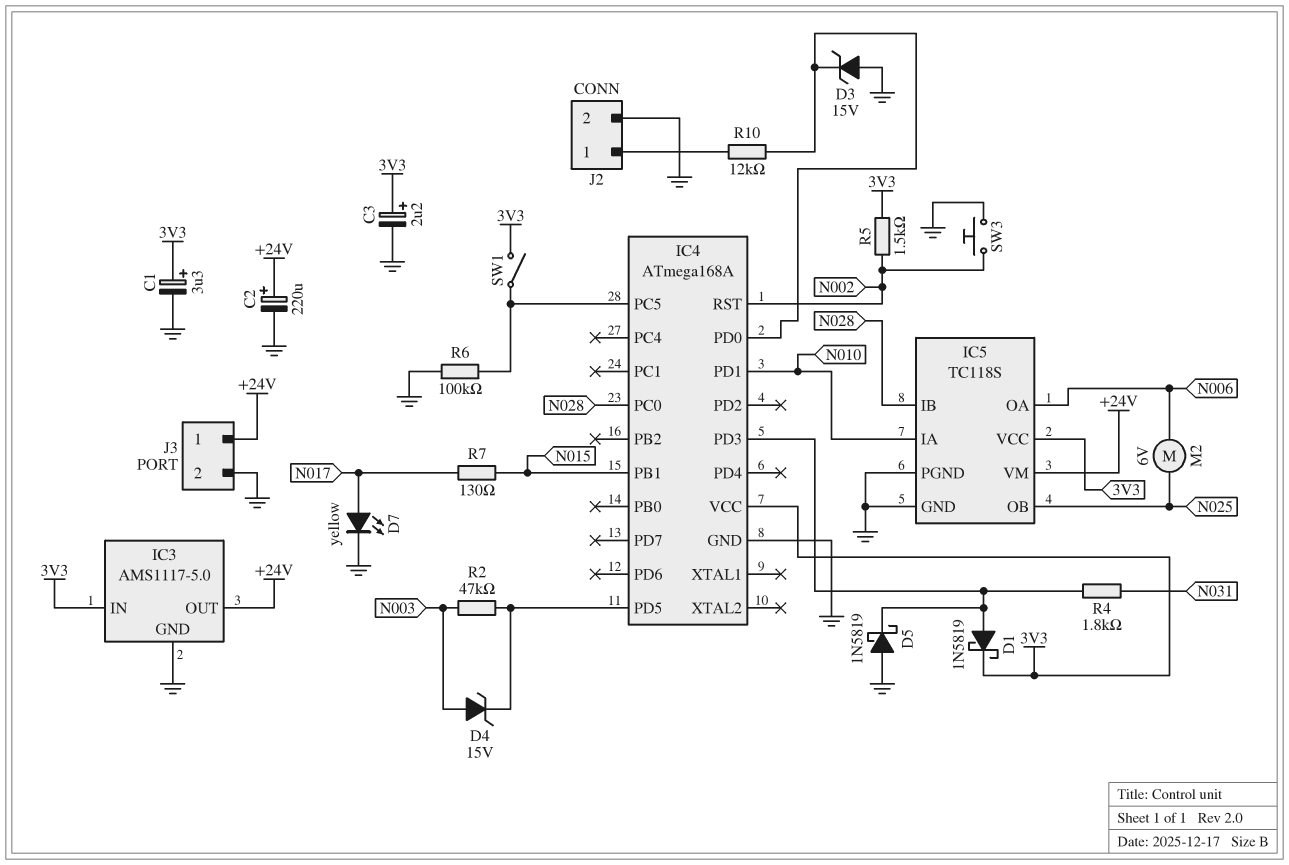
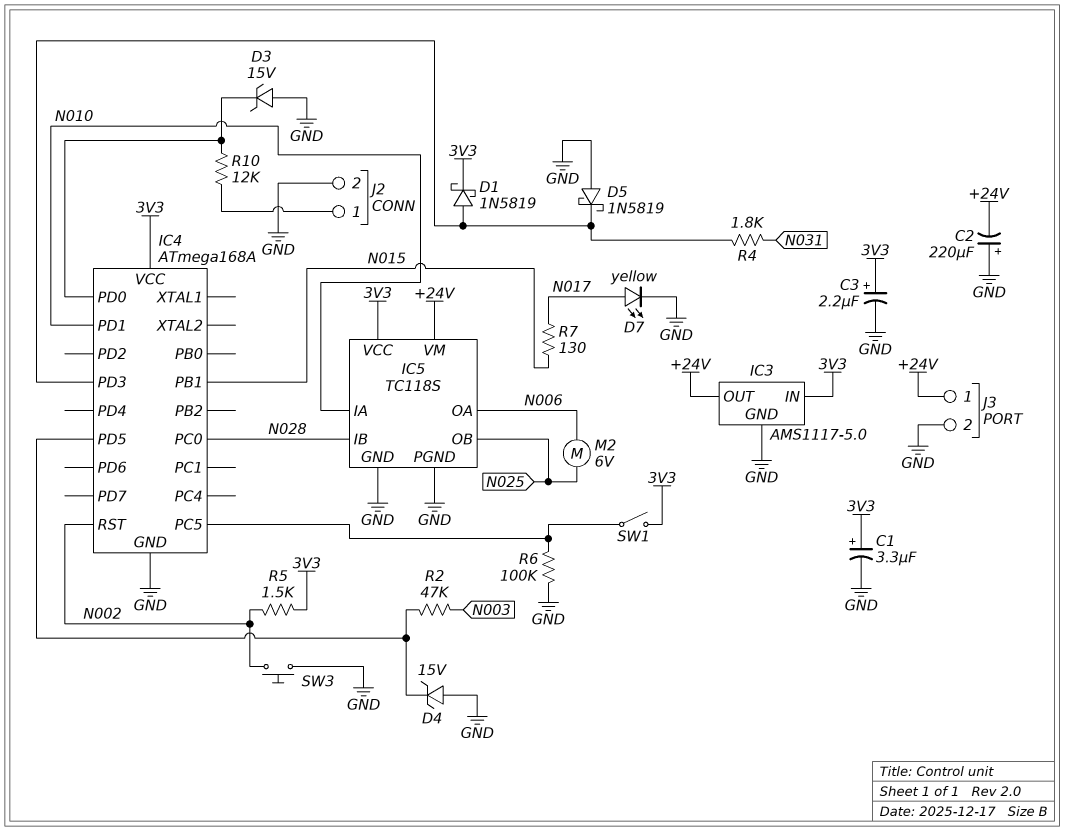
C2: 220uF (plus +24V, minus GND) -> 220uF (plus GND, minus +24V)
D4: zener 15V (A N003, K IC4/PD5) -> zener 15V (A GND, K IC4/PD5)

